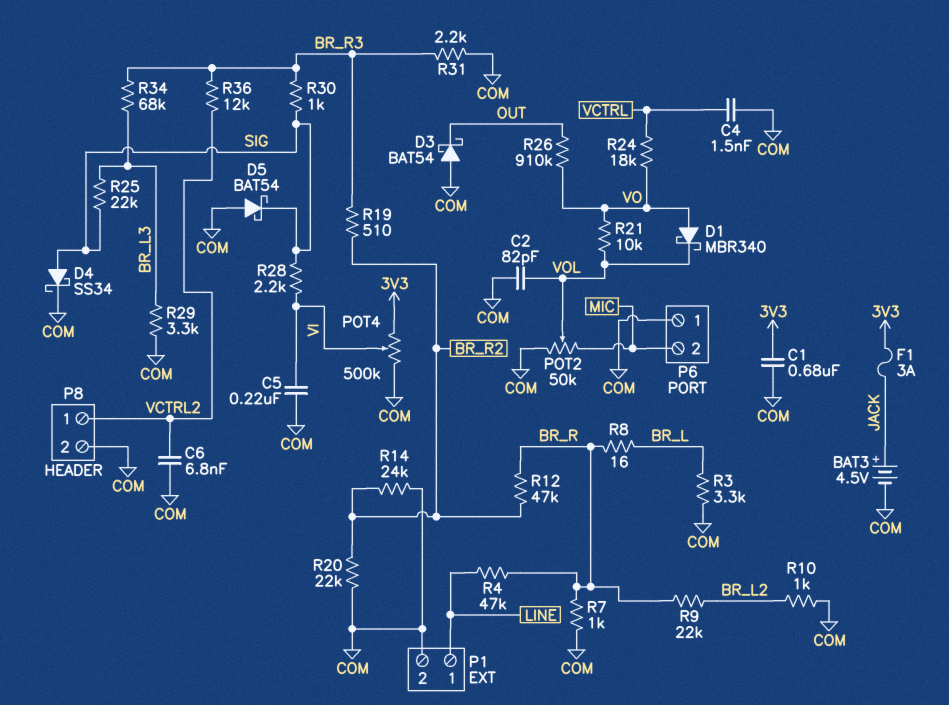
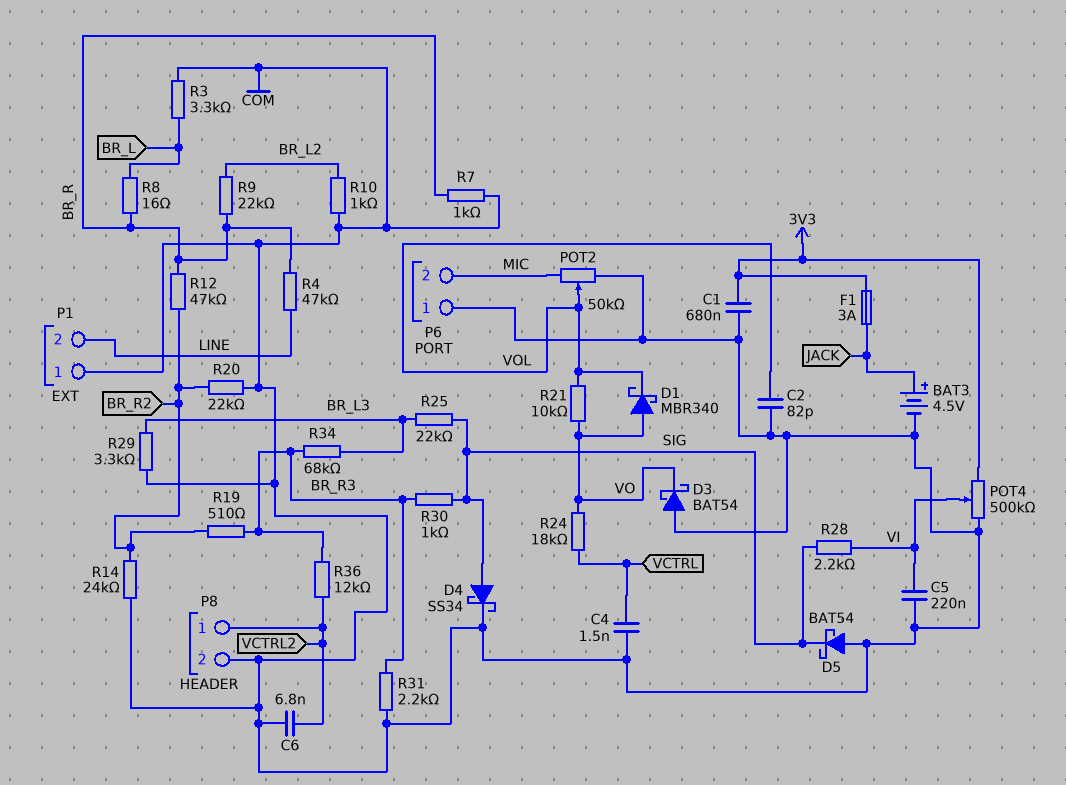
D3: schottky BAT54 (A COM, K OUT) -> schottky BAT54 (A COM, K VO)
P1 pin 1: LINE -> COM
P1 pin 2: COM -> LINE
R26: 910k (OUT, VO) -> none

